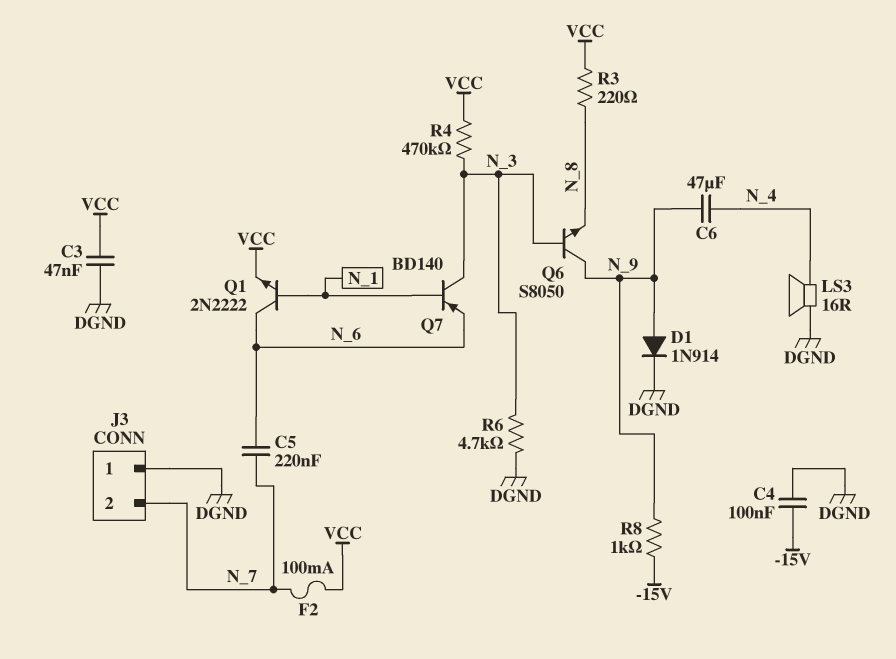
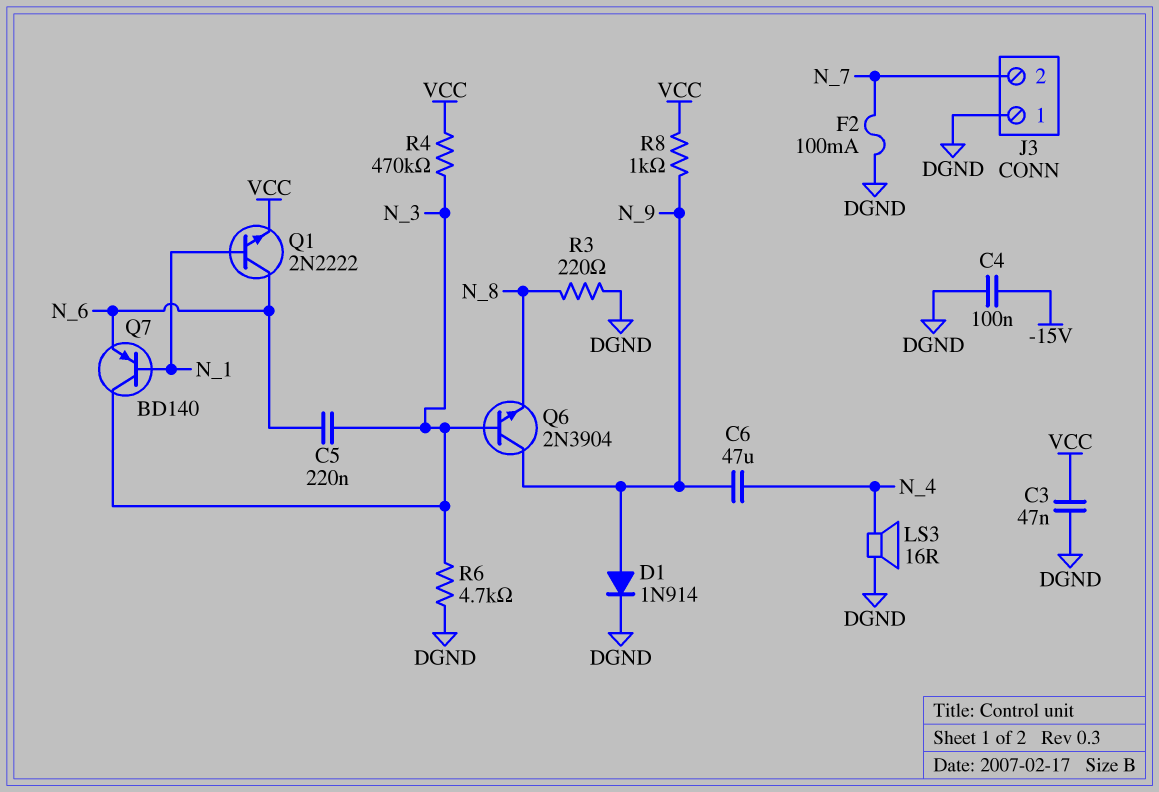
C5: 220nF (N_6, N_7) -> 220nF (N_3, N_6)
F2: 100mA (N_7, VCC) -> 100mA (DGND, N_7)
Q6: NPN S8050 (B N_3, C N_9, E N_8) -> NPN 2N3904 (B N_3, C N_9, E N_8)
R3: 220 (N_8, VCC) -> 220 (DGND, N_8)
R8: 1k (-15V, N_9) -> 1k (N_9, VCC)

